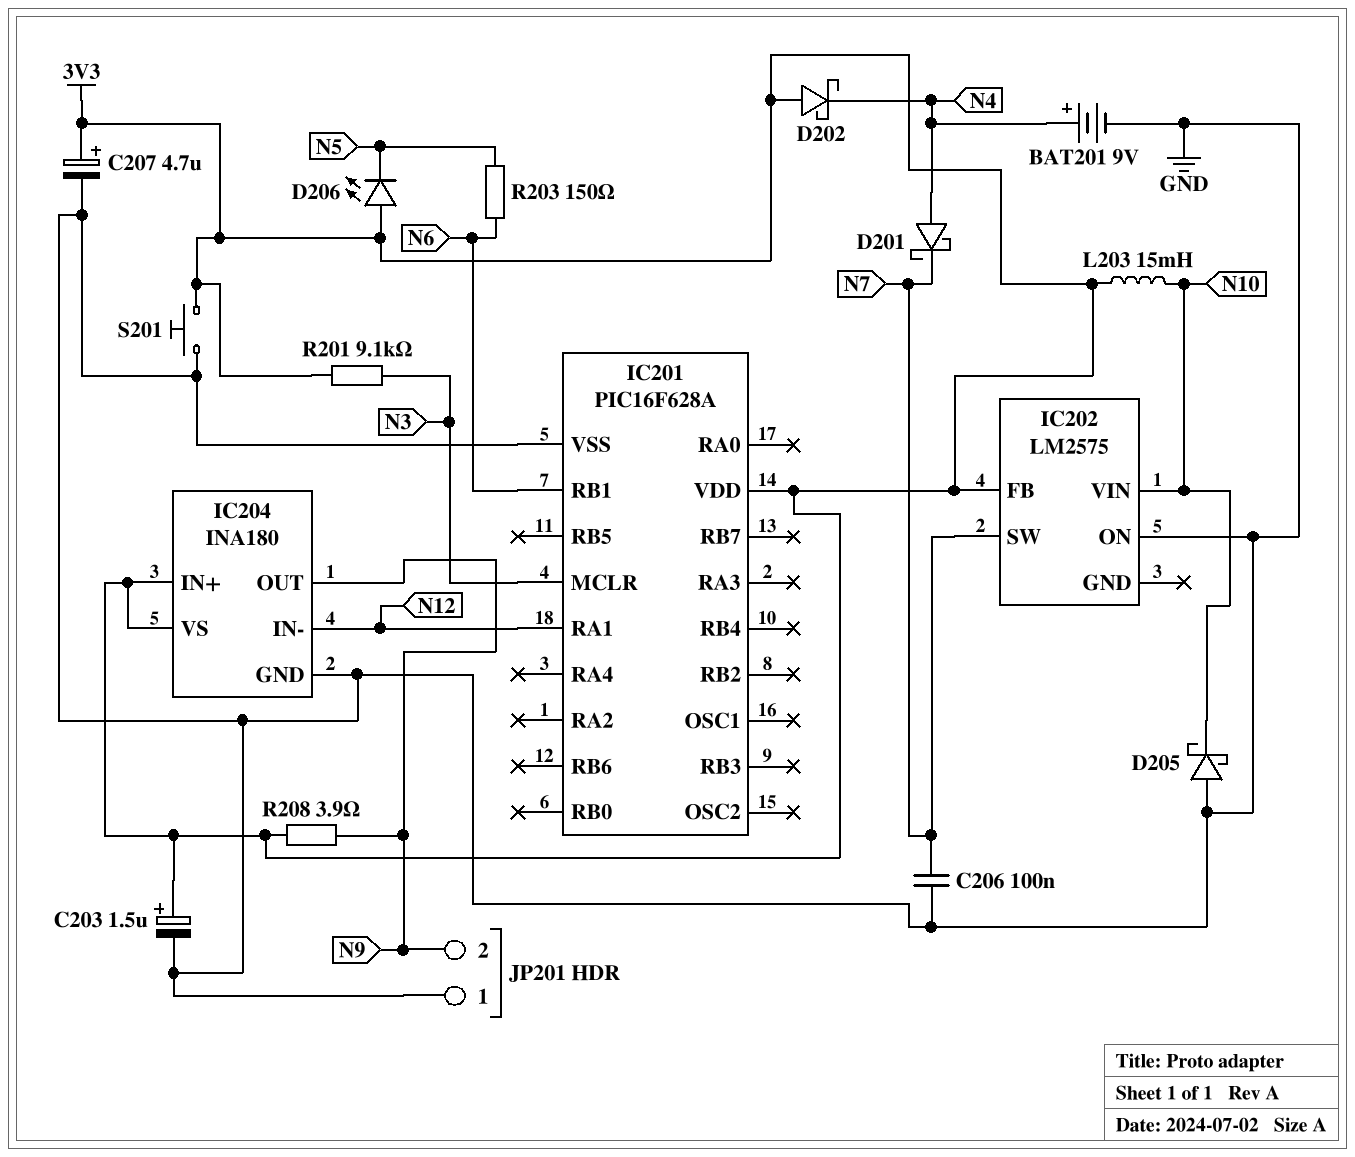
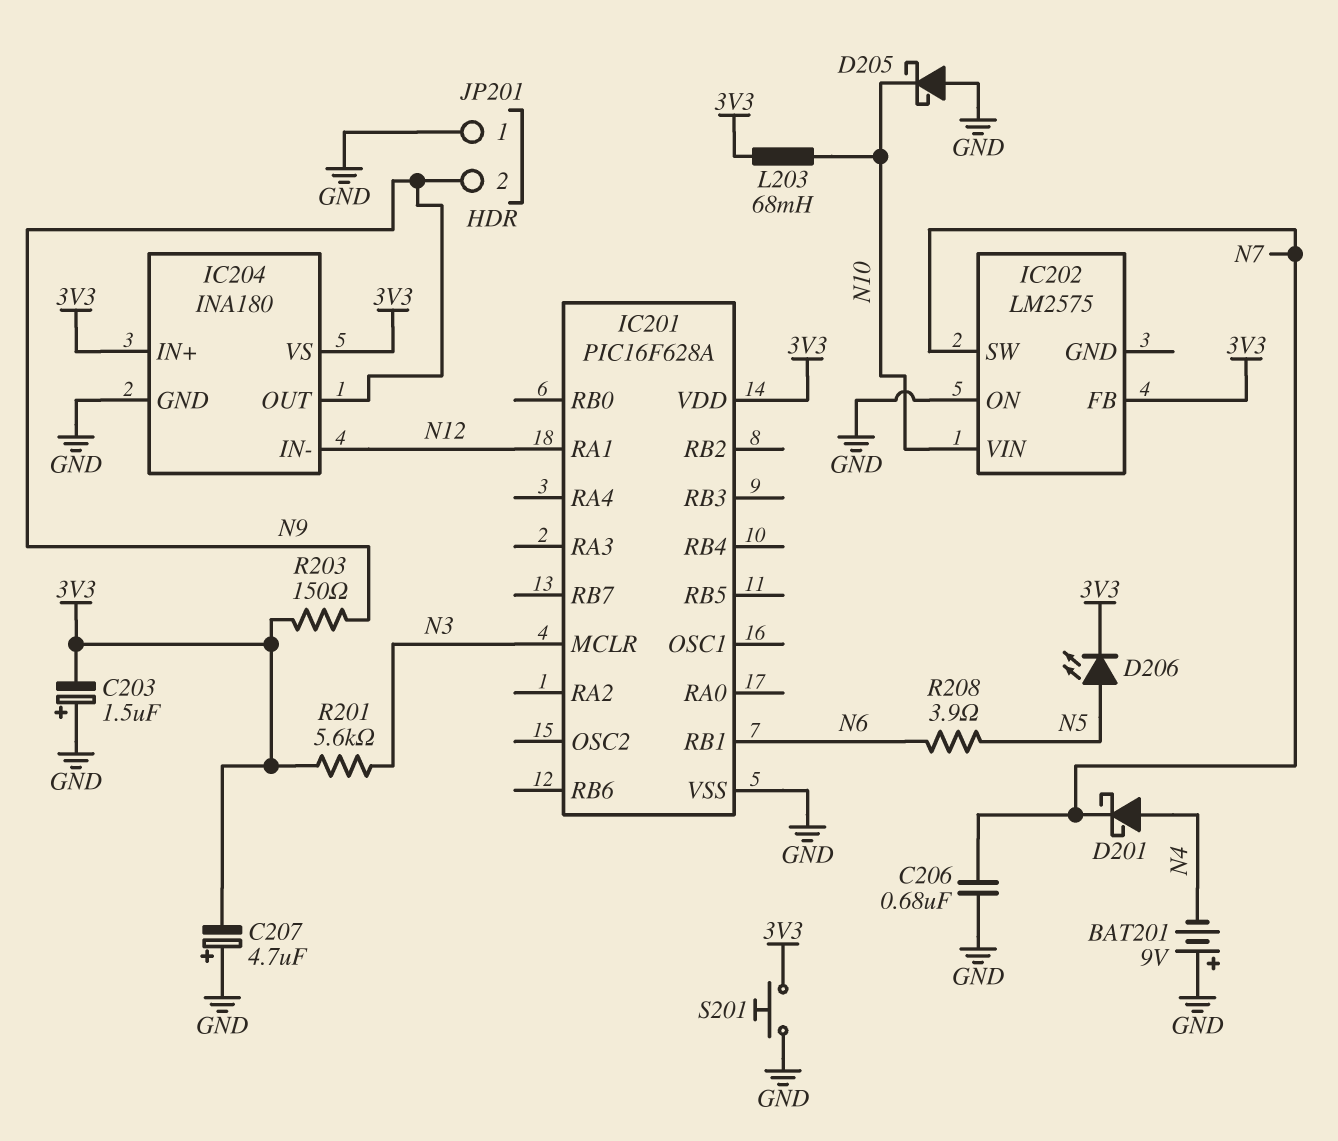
BAT201: 9V (plus N4, minus GND) -> 9V (plus GND, minus N4)
C203: 1.5uF (plus 3V3, minus GND) -> 1.5uF (plus GND, minus 3V3)
C206: 100nF (GND, N7) -> 680nF (GND, N7)
C207: 4.7uF (plus 3V3, minus GND) -> 4.7uF (plus GND, minus 3V3)
D202: schottky (A 3V3, K N4) -> none
D206: LED (A 3V3, K N5) -> LED (A N5, K 3V3)
L203: 15mH (3V3, N10) -> 68mH (3V3, N10)
R201: 9.1k (3V3, N3) -> 5.6k (3V3, N3)
R203: 150 (N5, N6) -> 150 (3V3, N9)
R208: 3.9 (3V3, N9) -> 3.9 (N5, N6)

